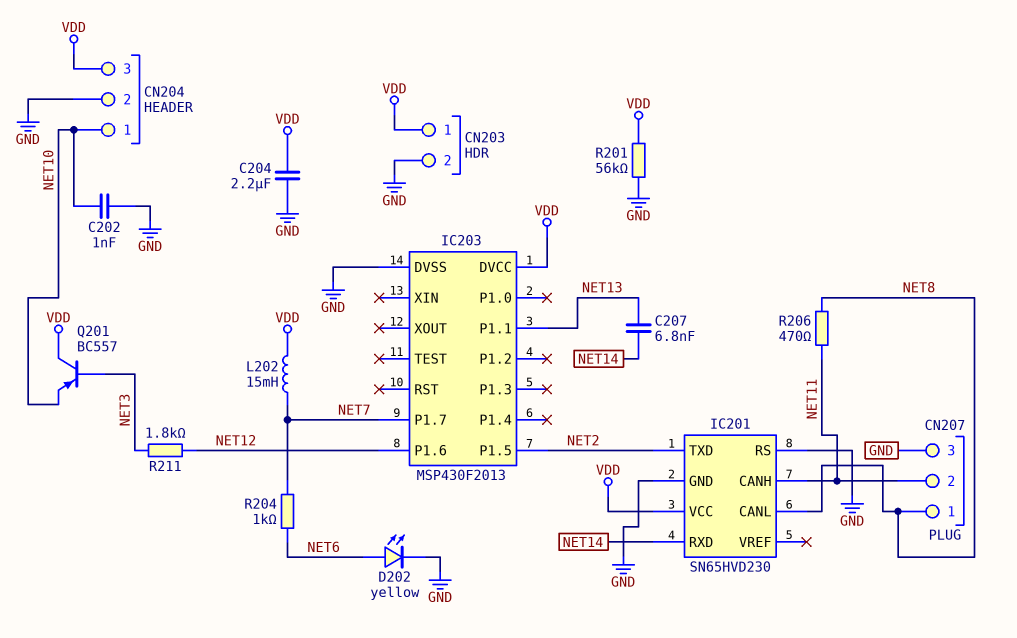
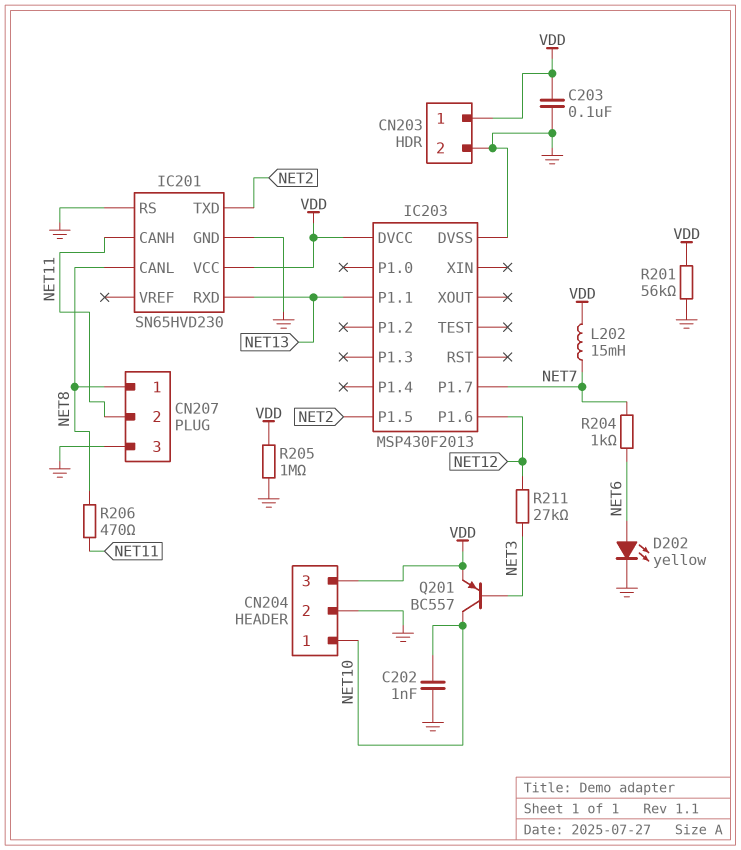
C203: none -> 100nF (GND, VDD)
C204: 2.2uF (GND, VDD) -> none
C207: 6.8nF (NET13, NET14) -> none
IC201 pin RXD: NET14 -> NET13
Q201: PNP BC557 (B NET3, C VDD, E NET10) -> PNP BC557 (B NET3, C NET10, E VDD)
R205: none -> 1M (GND, VDD)
R211: 1.8k (NET3, NET12) -> 27k (NET3, NET12)

